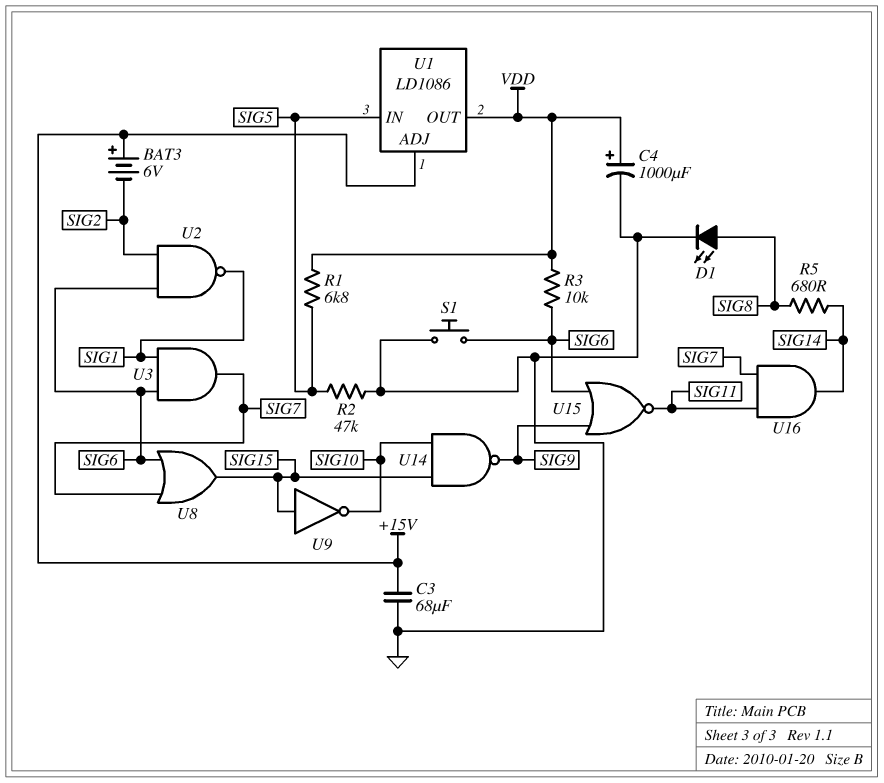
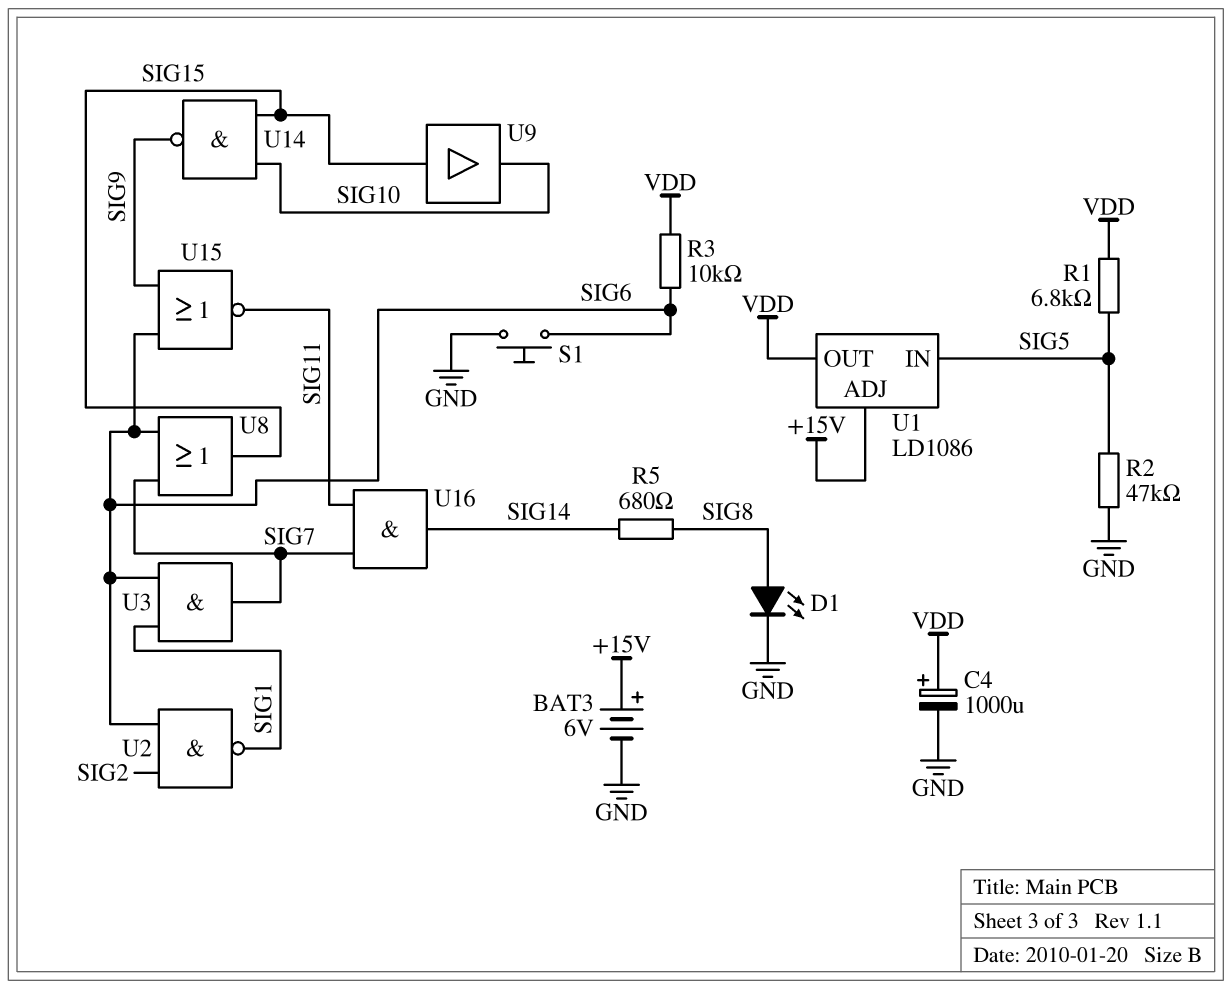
BAT3: 6V (plus +15V, minus SIG2) -> 6V (plus +15V, minus GND)
C3: 68uF (+15V, GND) -> none
U9: NOT (in SIG15, out SIG10) -> buffer (in SIG15, out SIG10)

